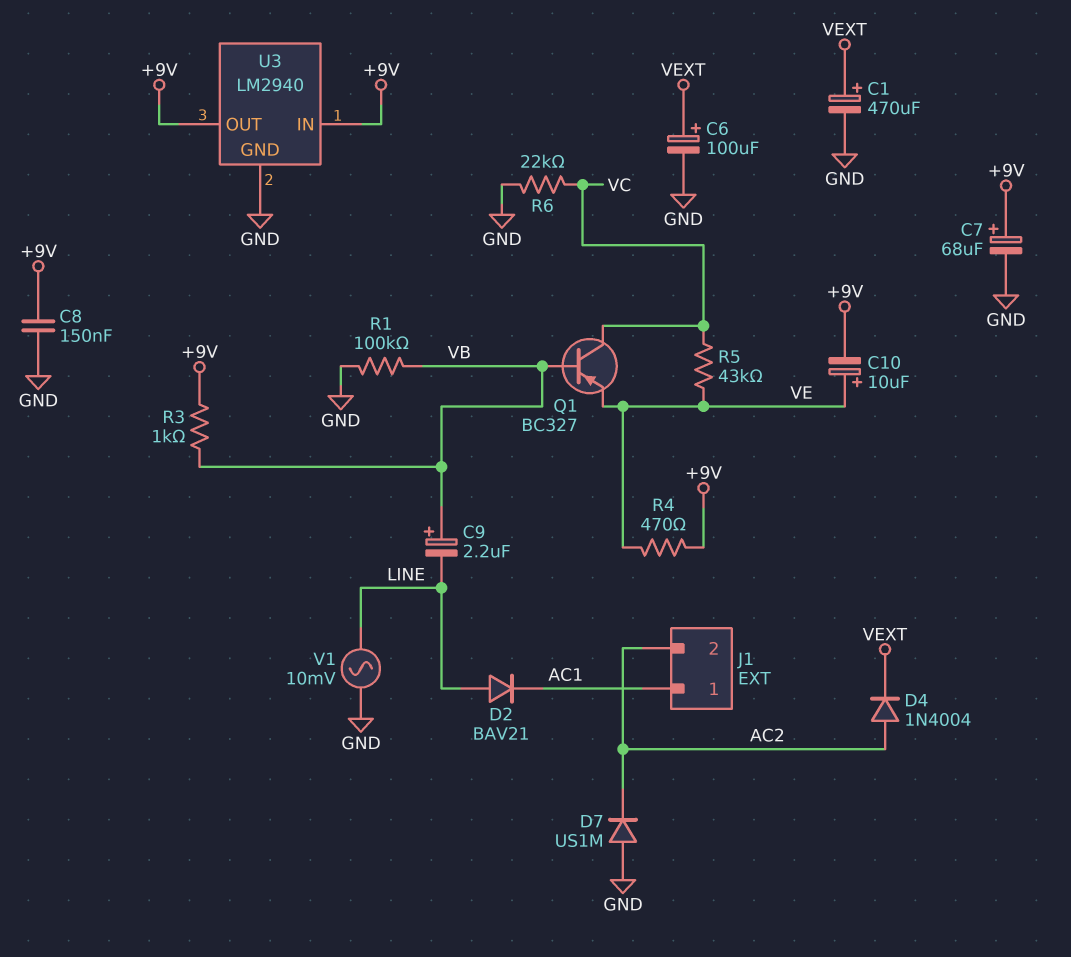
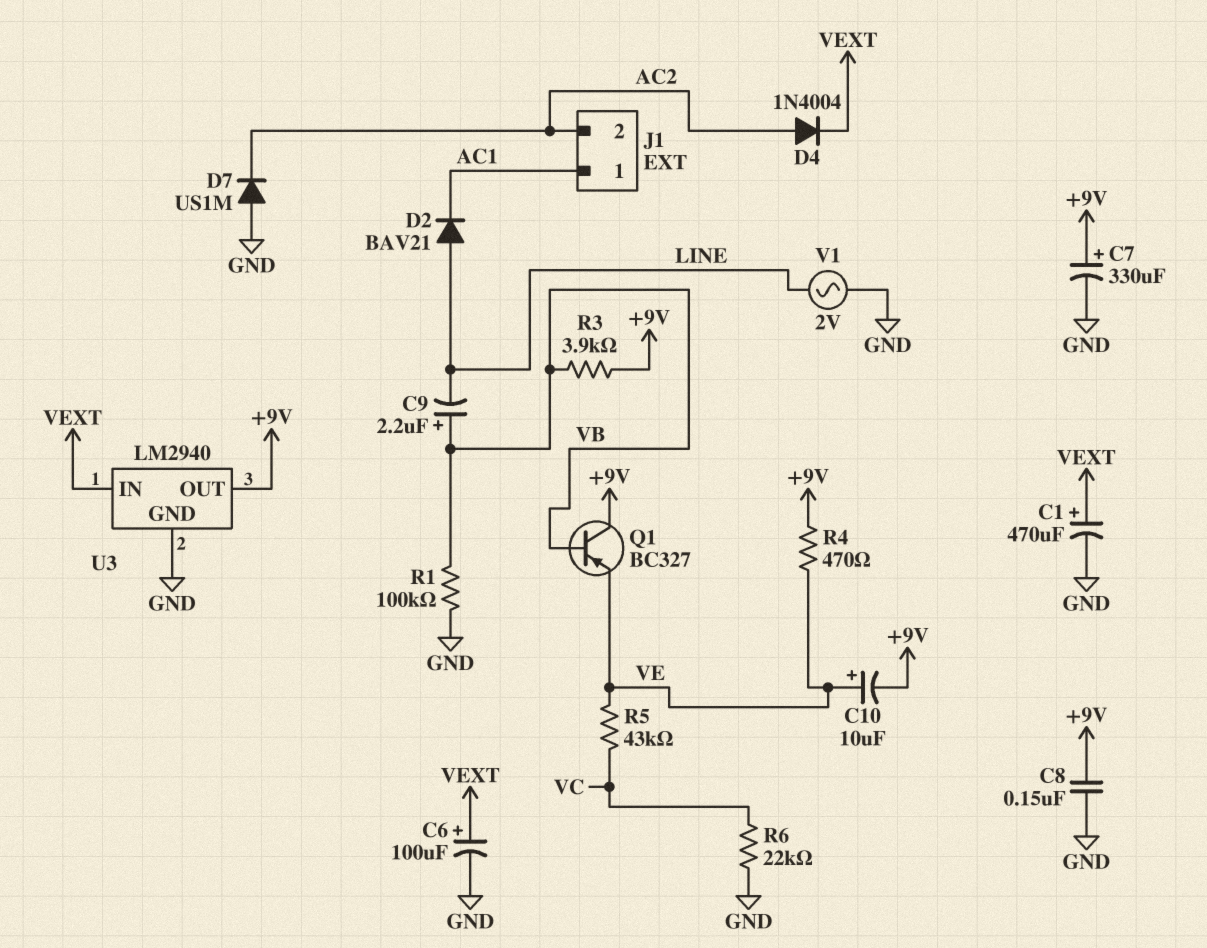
C7: 68uF (plus +9V, minus GND) -> 330uF (plus +9V, minus GND)
Q1: PNP BC327 (B VB, C VC, E VE) -> PNP BC327 (B VB, C +9V, E VE)
R3: 1k (+9V, VB) -> 3.9k (+9V, VB)
U3 pin IN: +9V -> VEXT
V1: AC 10mV (GND, LINE) -> AC 2V (GND, LINE)

